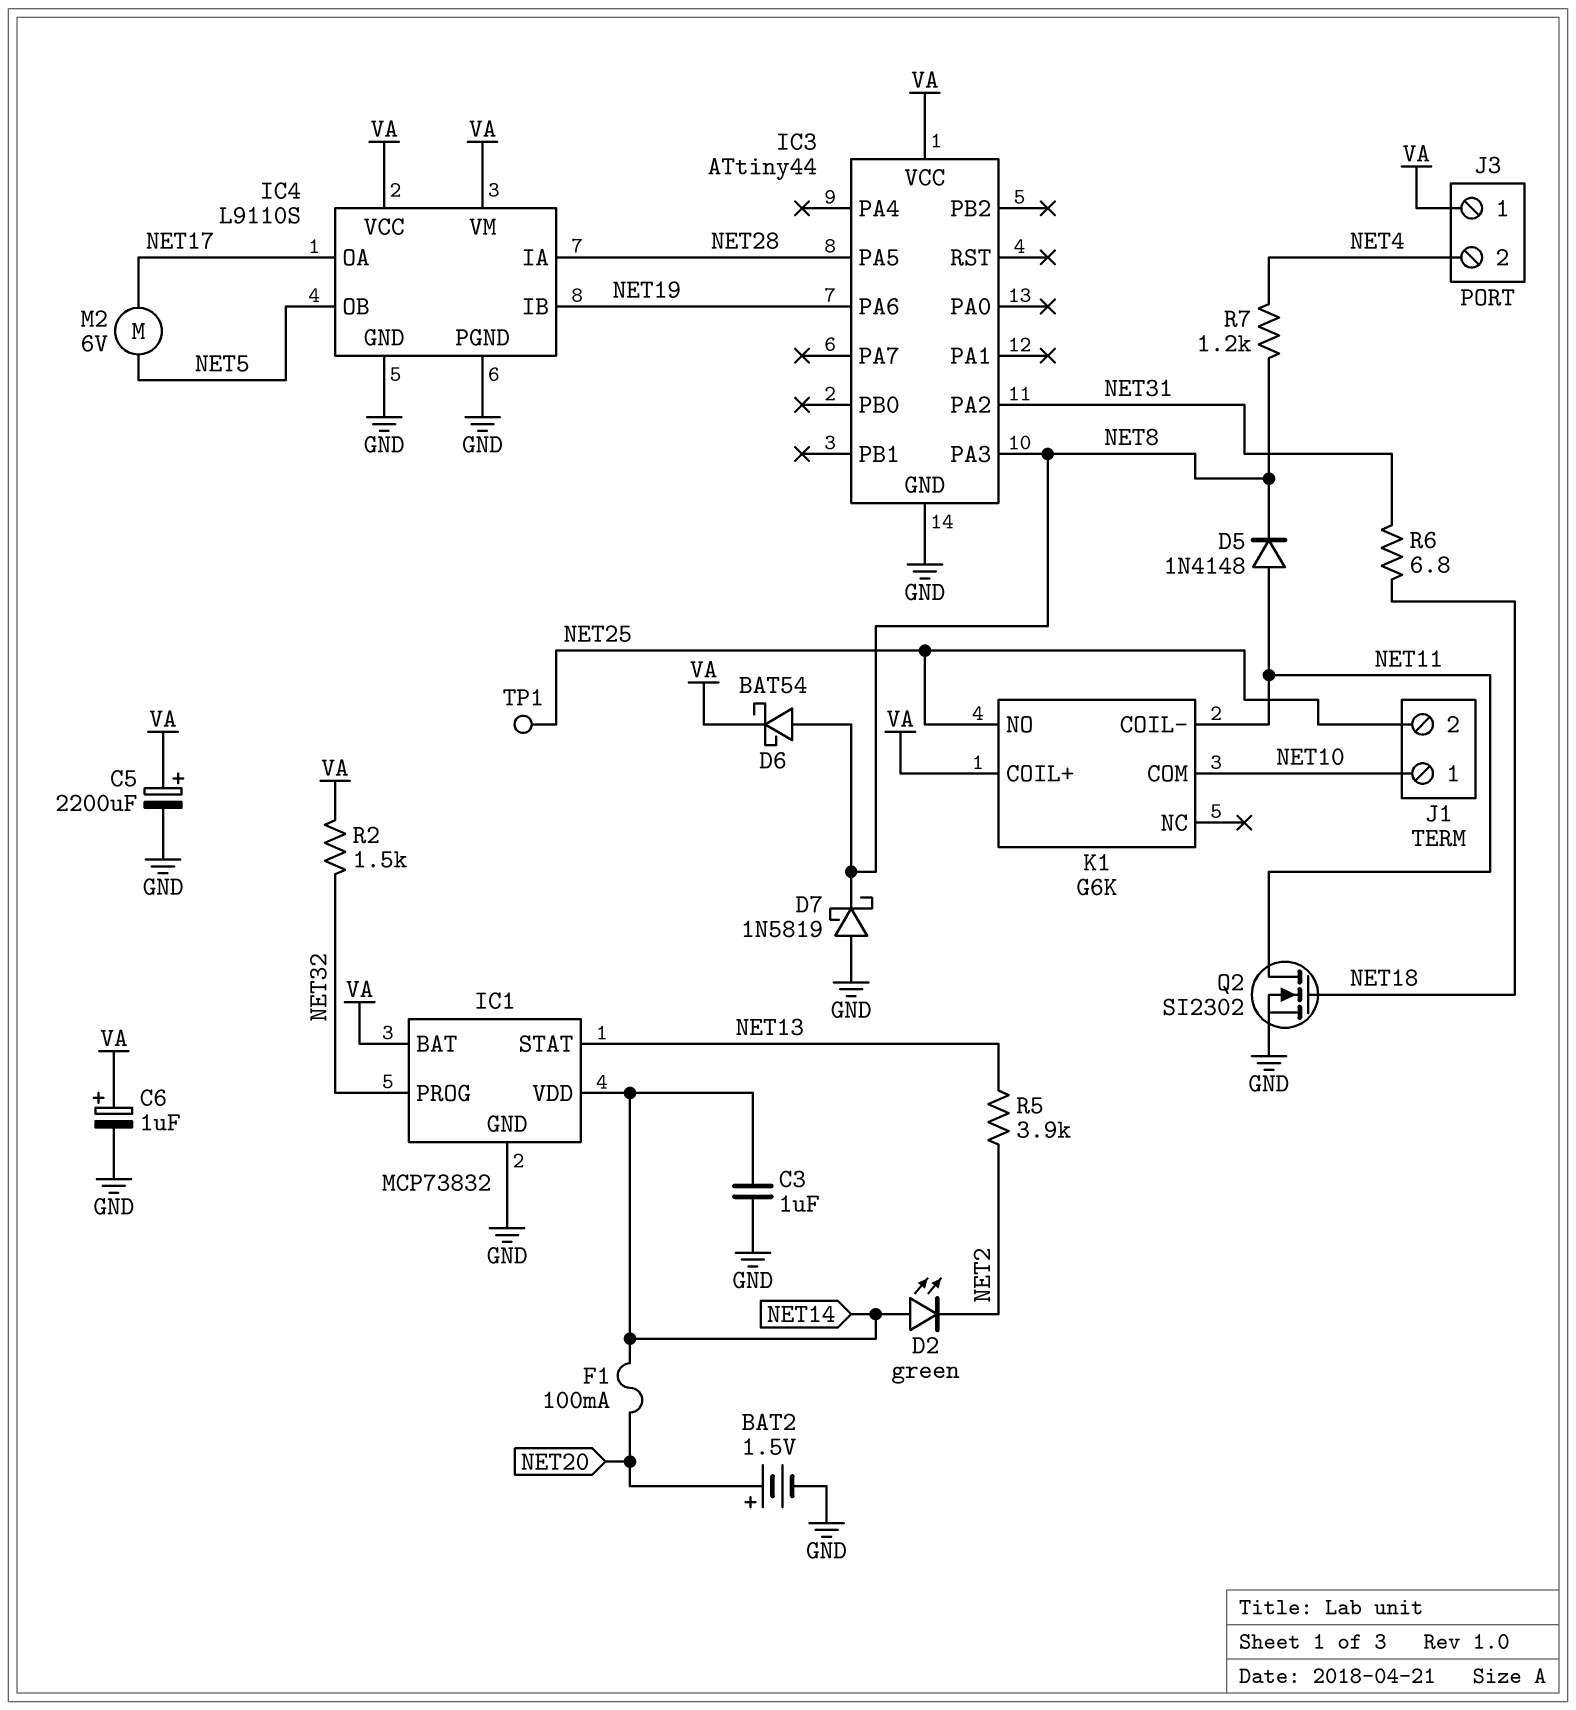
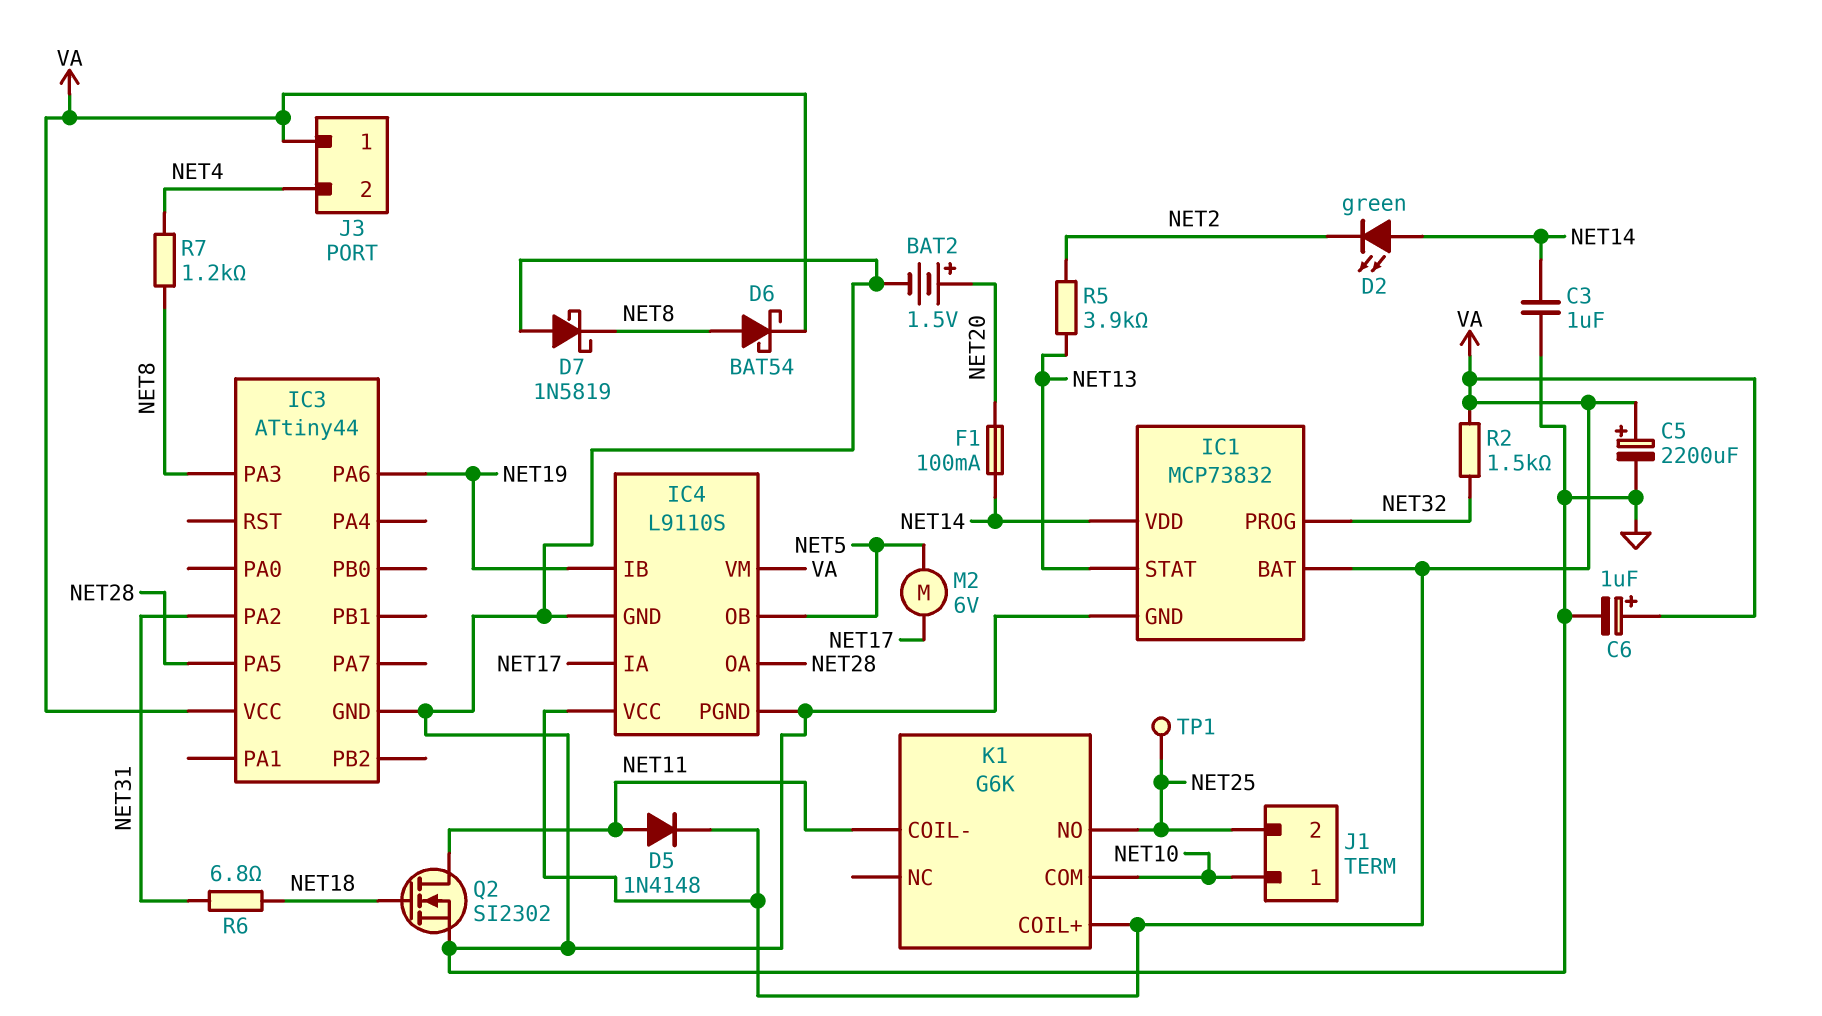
D5: diode 1N4148 (A NET11, K NET8) -> diode 1N4148 (A NET11, K VA)
IC4 pin IA: NET28 -> NET17
IC4 pin OA: NET17 -> NET28

